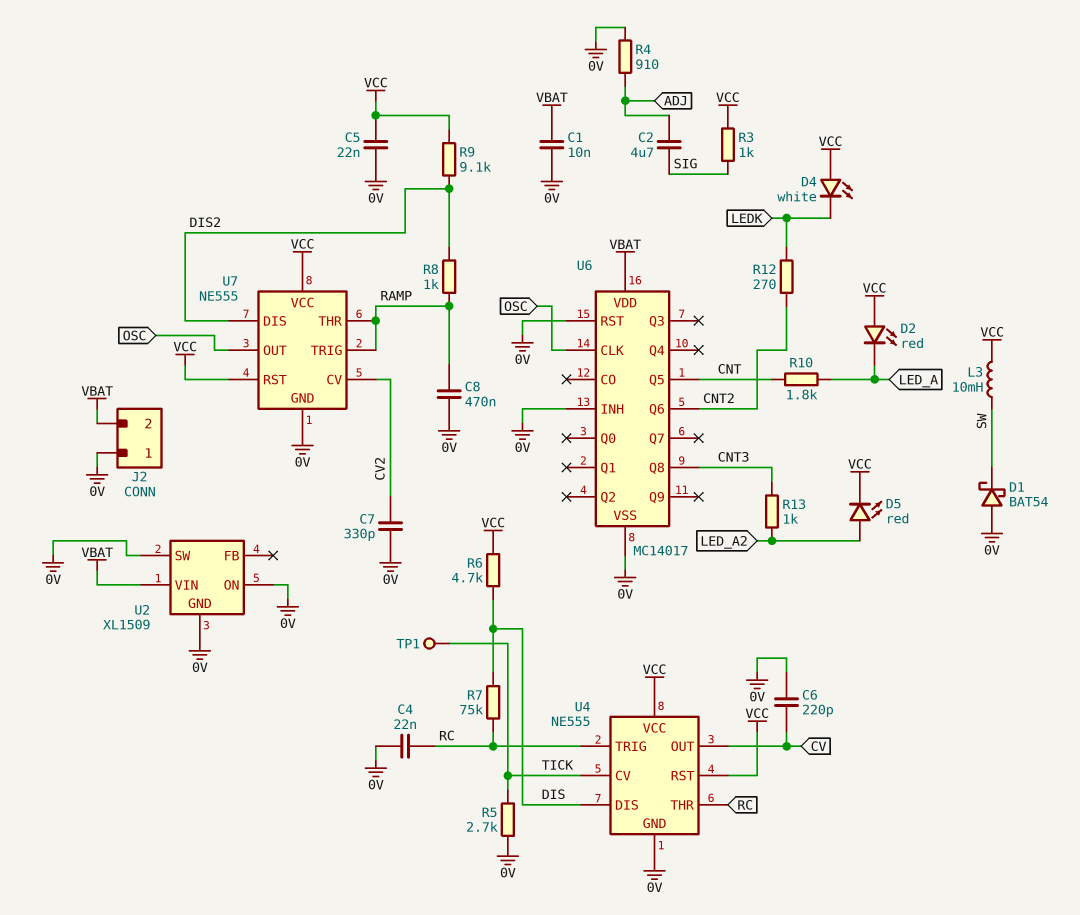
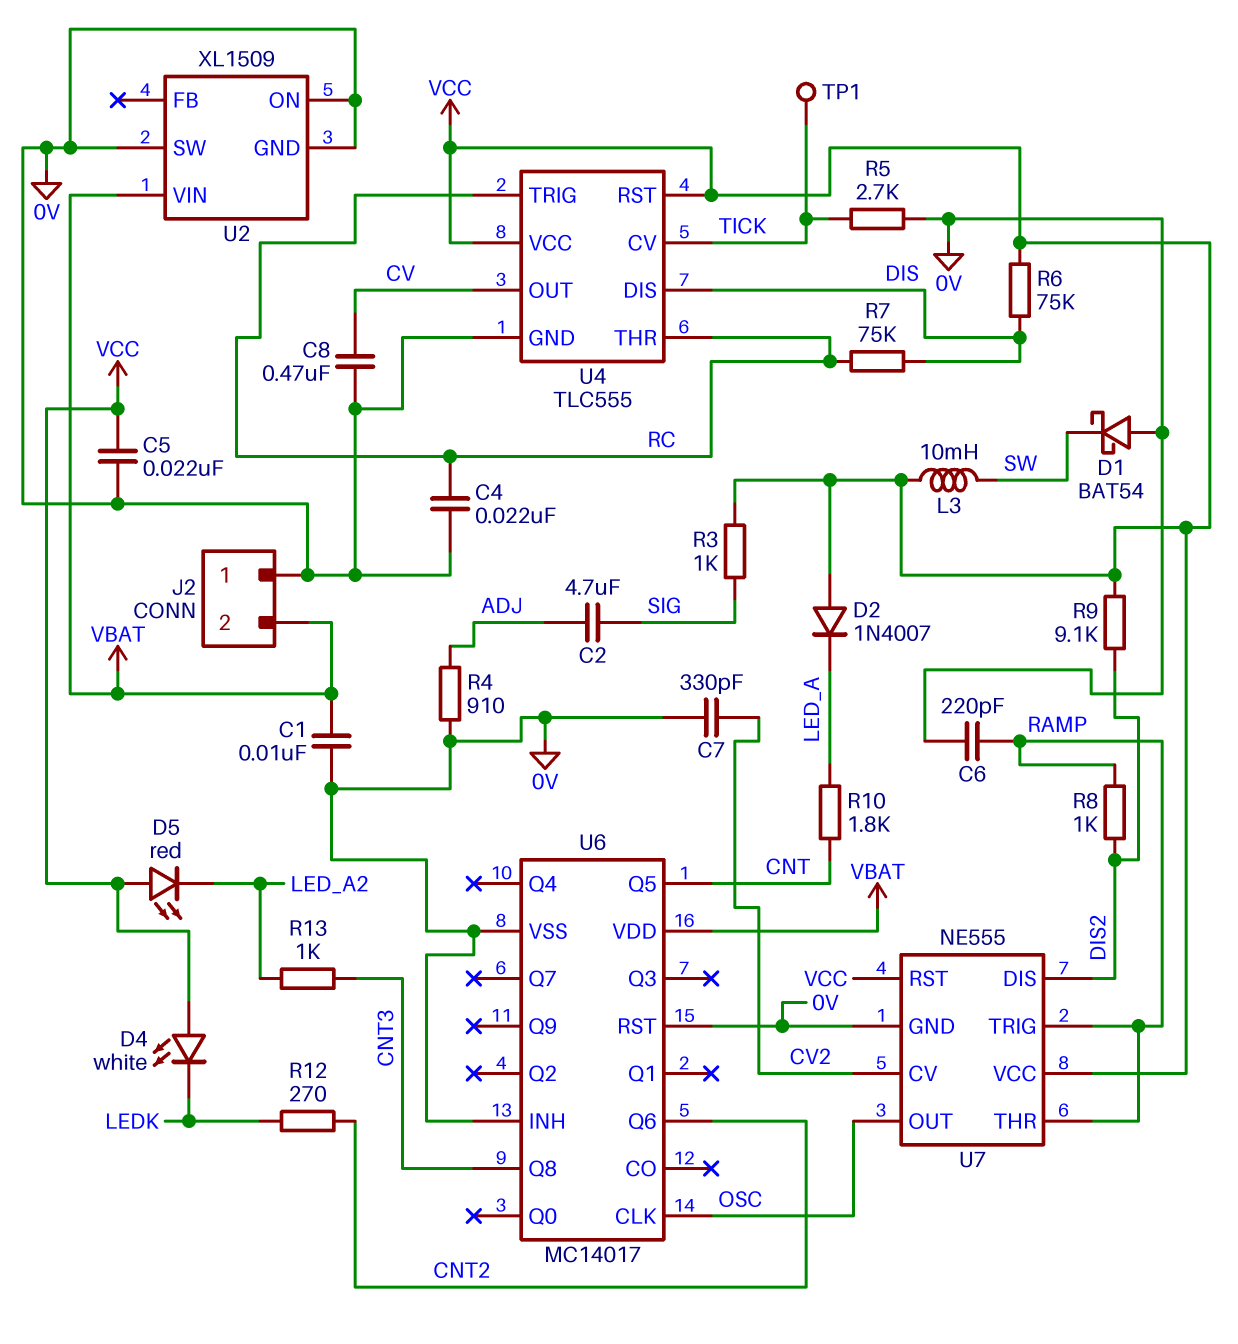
C6: 220pF (0V, CV) -> 220pF (0V, RAMP)
C8: 470nF (0V, RAMP) -> 470nF (0V, CV)
D2: LED red (A VCC, K LED_A) -> diode 1N4007 (A VCC, K LED_A)
D5: LED red (A LED_A2, K VCC) -> LED red (A VCC, K LED_A2)
R6: 4.7k (DIS, VCC) -> 75k (DIS, VCC)
U4: NE555 -> TLC555

